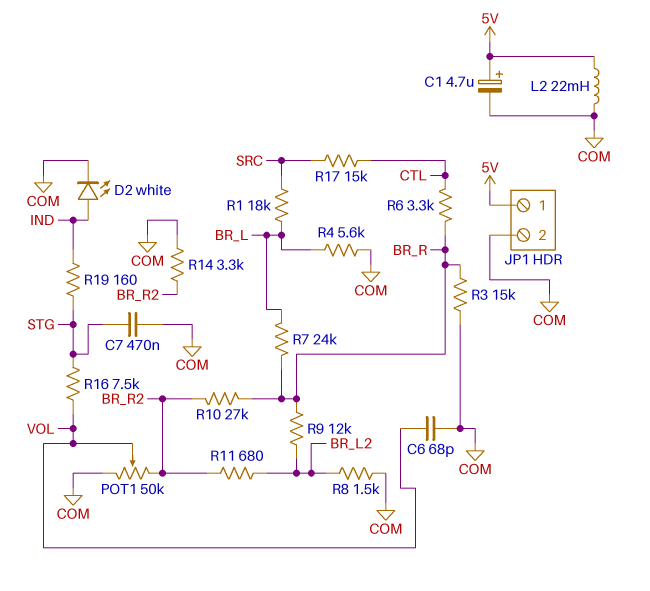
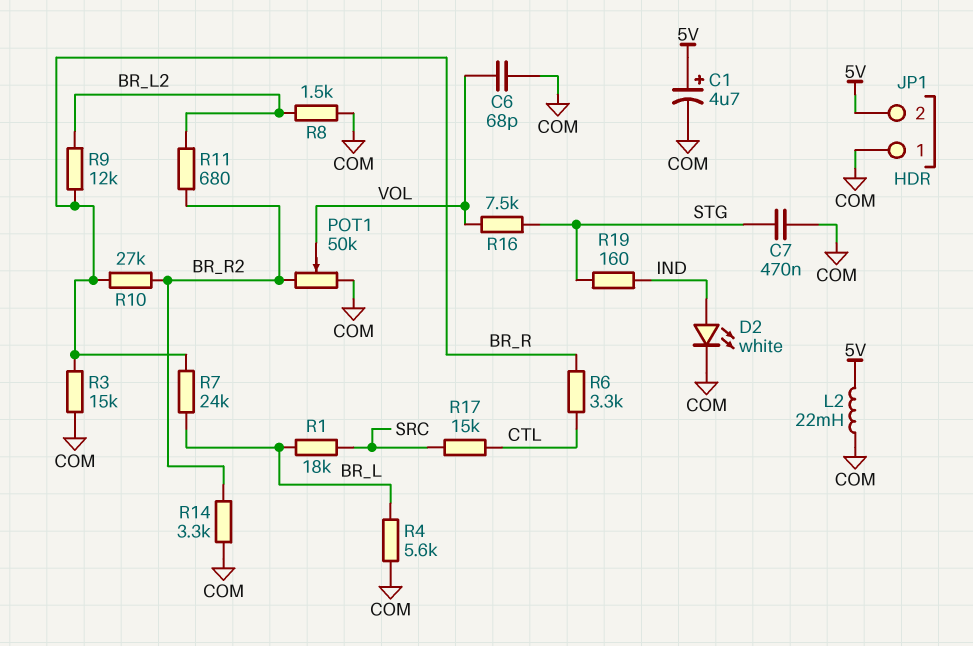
JP1 pin 1: 5V -> COM
JP1 pin 2: COM -> 5V

